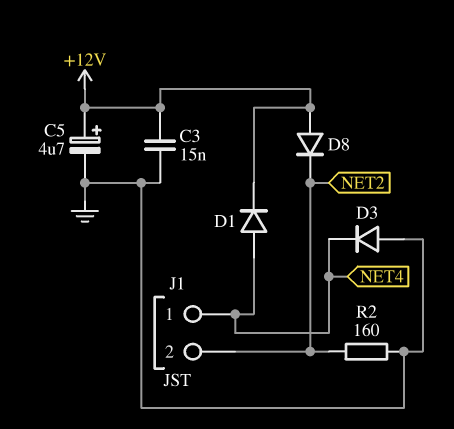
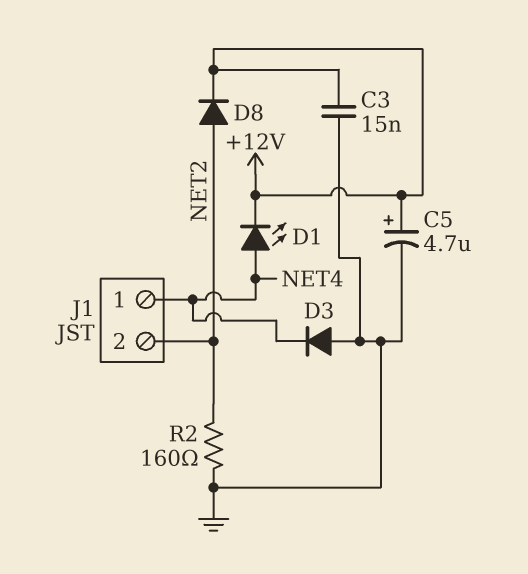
D1: diode (A NET4, K +12V) -> LED (A NET4, K +12V)
D8: diode (A +12V, K NET2) -> diode (A NET2, K +12V)

